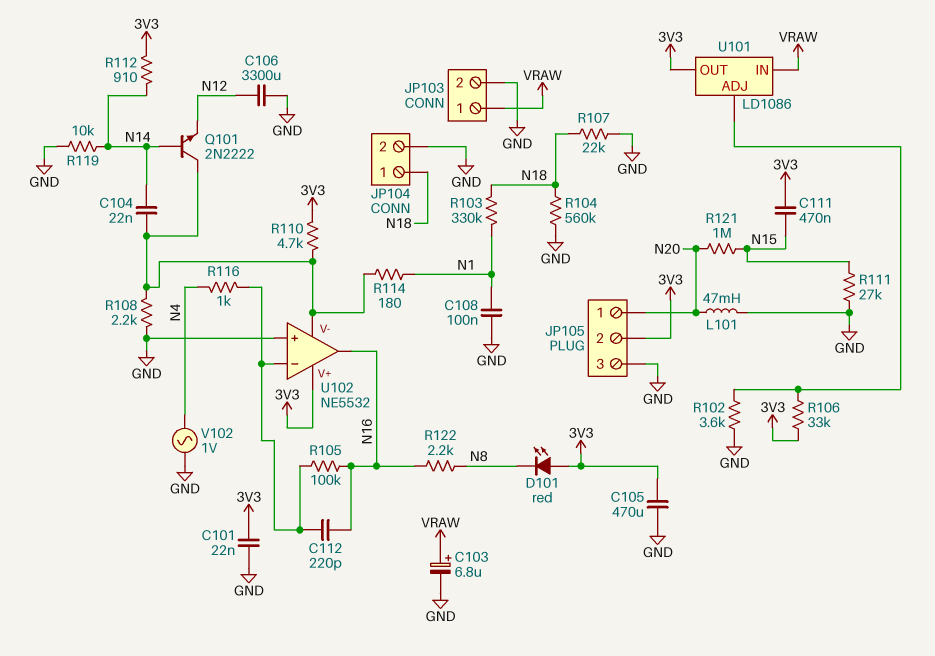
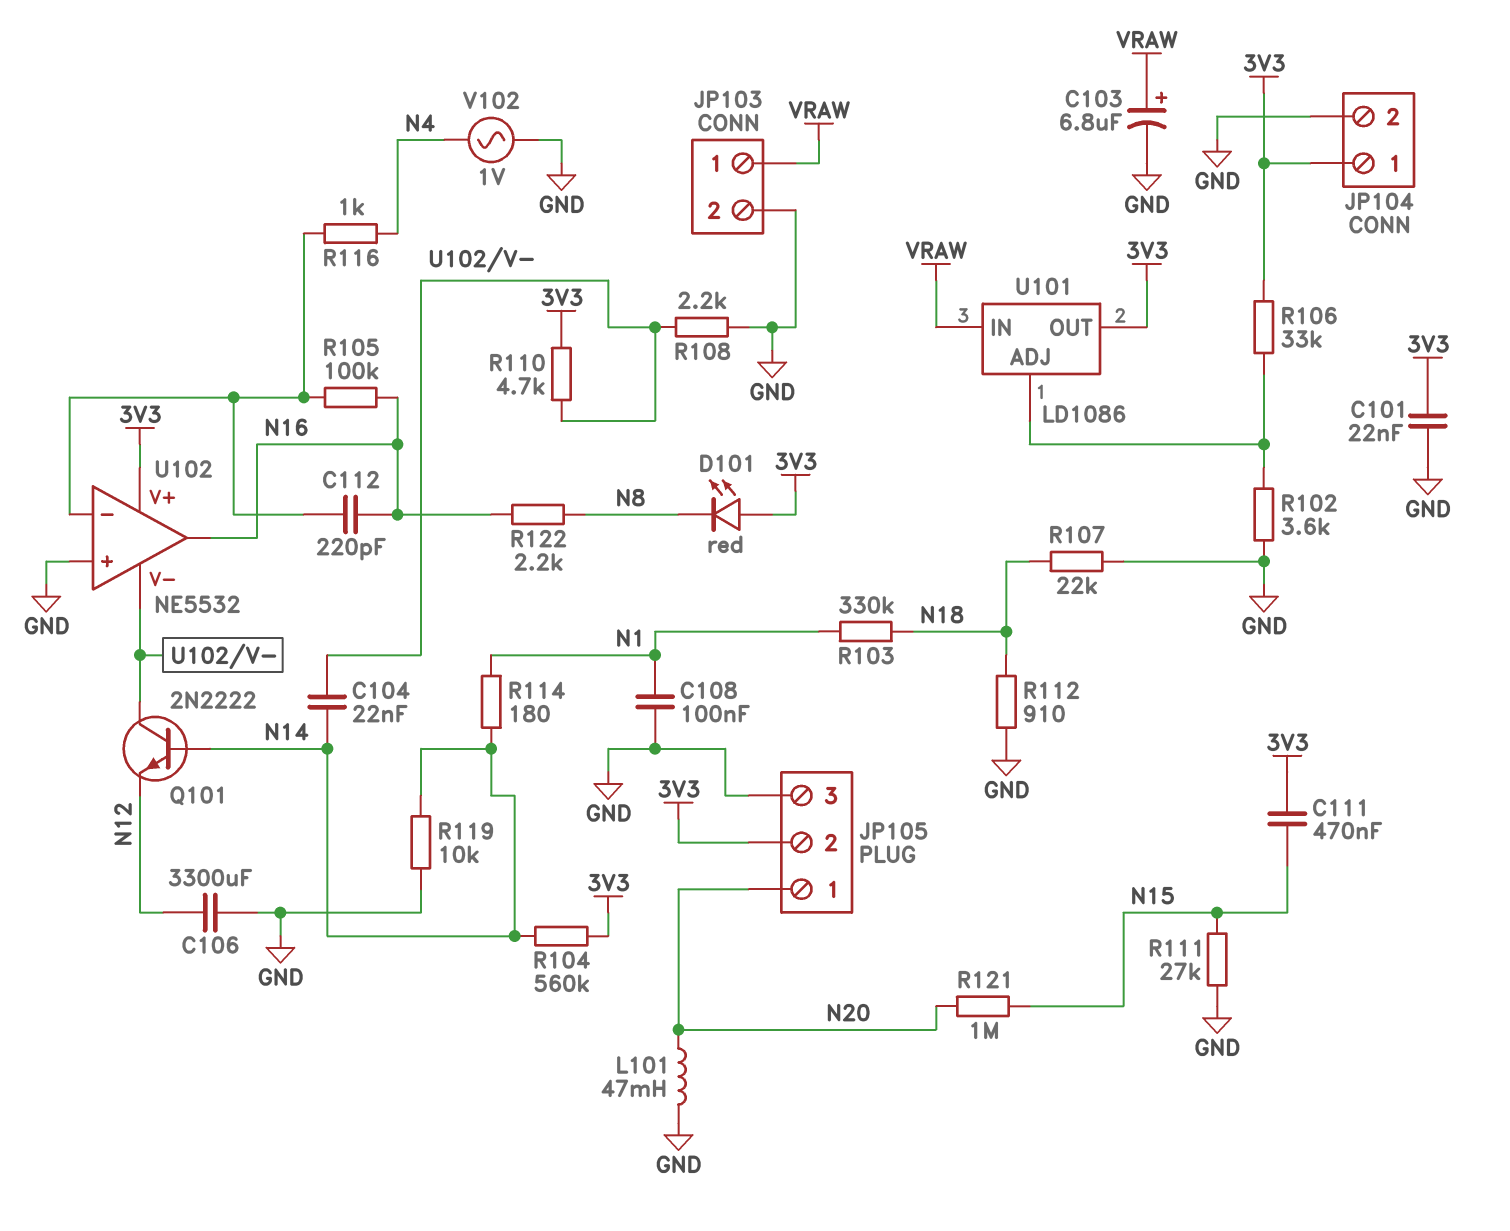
C105: 470uF (3V3, GND) -> none
JP104 pin 1: N18 -> 3V3
R104: 560k (GND, N18) -> 560k (3V3, N14)
R112: 910 (3V3, N14) -> 910 (GND, N18)
R114: 180 (N1, U102/V-) -> 180 (N1, N14)

